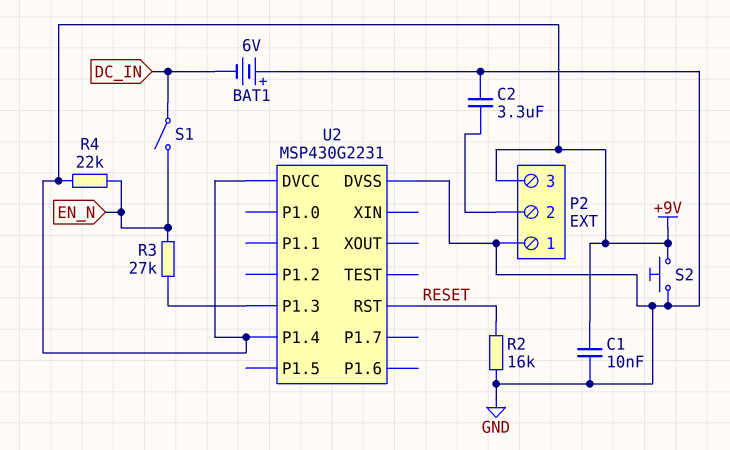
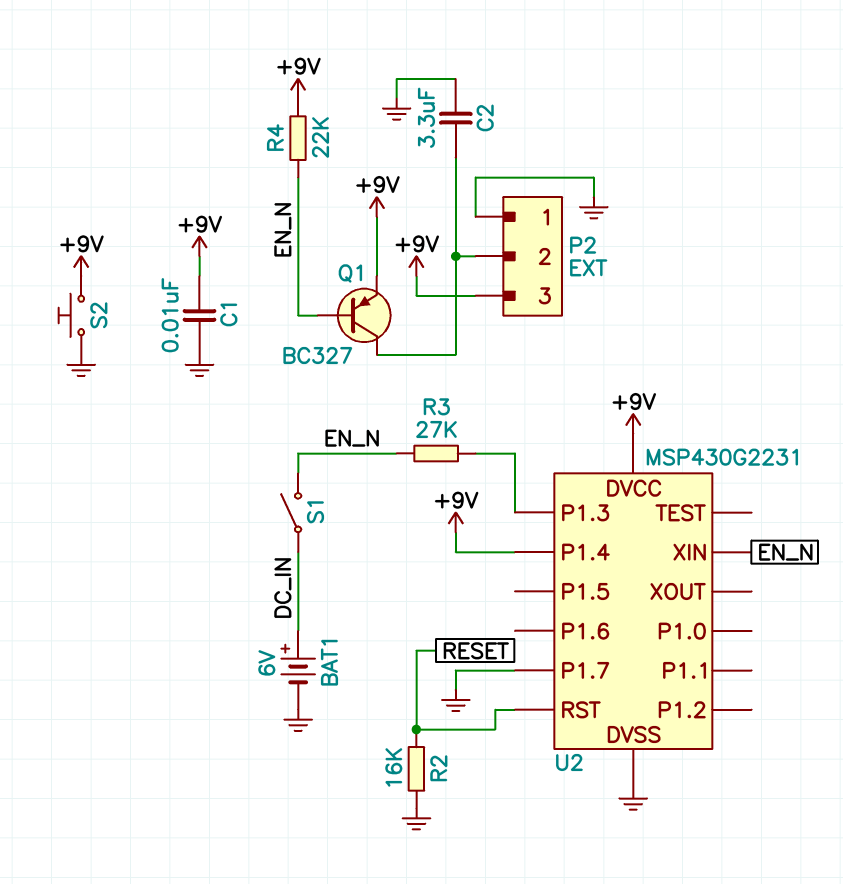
BAT1: 6V (plus GND, minus DC_IN) -> 6V (plus DC_IN, minus GND)
Q1: none -> PNP BC327 (B EN_N, C P2/2, E +9V)
U2 pin P1.7: none -> GND
U2 pin XIN: none -> EN_N

